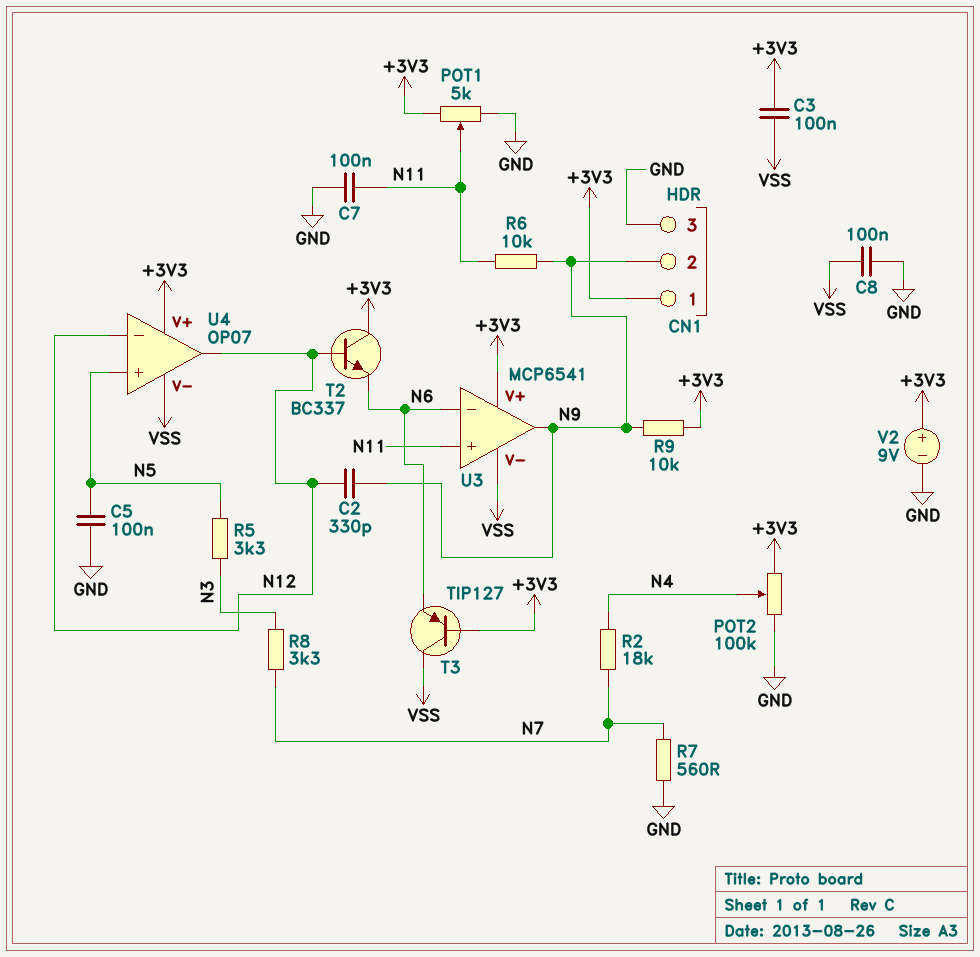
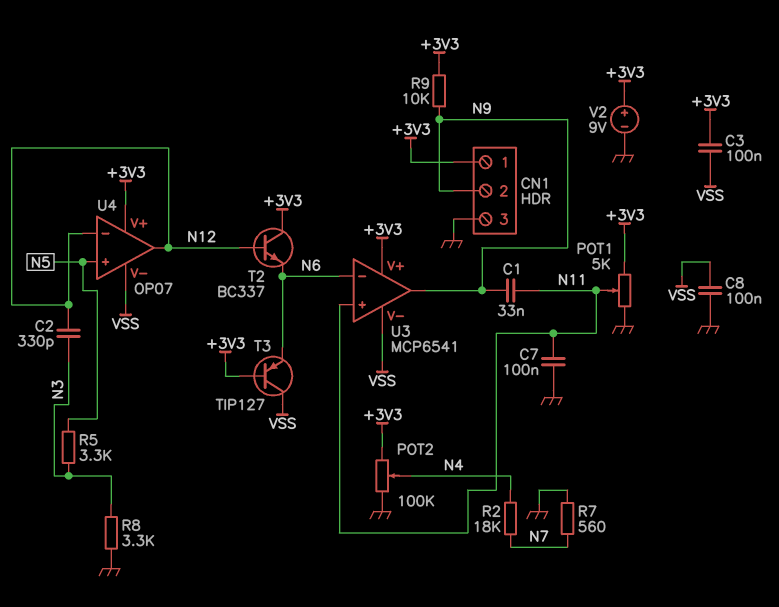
C1: none -> 33nF (N9, N11)
C2: 330pF (N9, N12) -> 330pF (N3, N12)
C5: 100nF (GND, N5) -> none
R6: 10k (N9, N11) -> none
R8: 3.3k (N3, N7) -> 3.3k (GND, N3)

